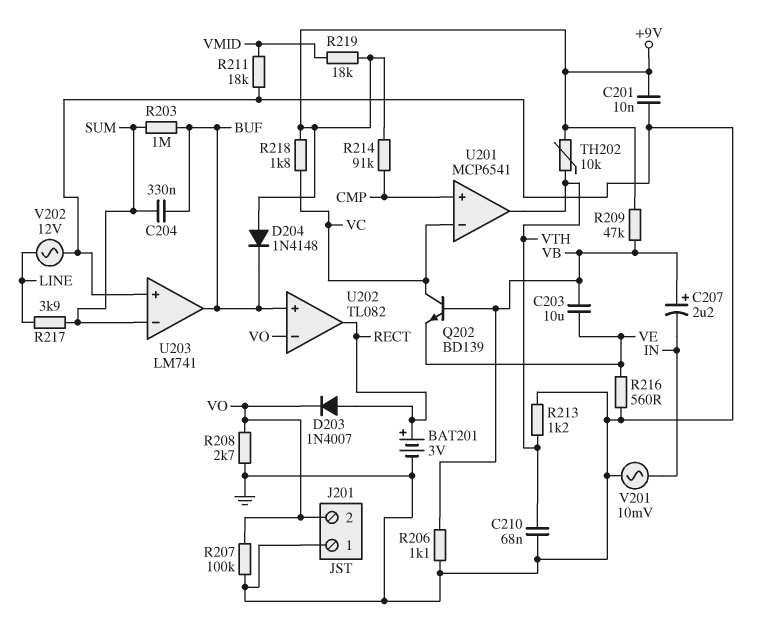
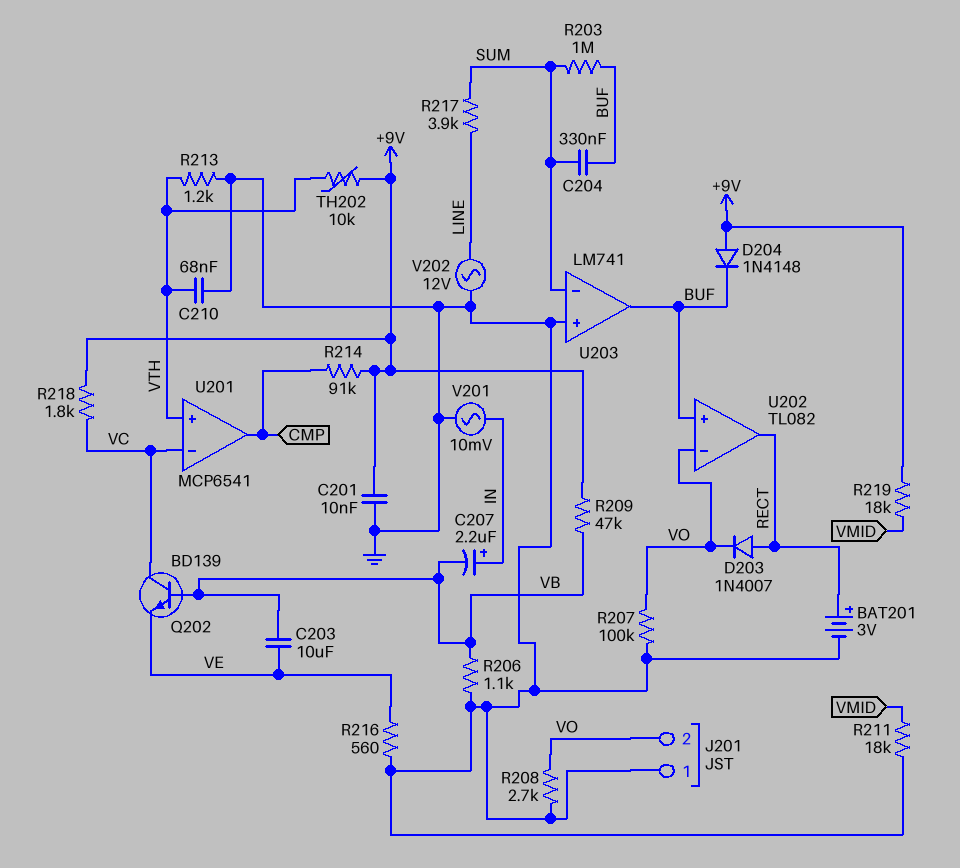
C207: 2.2uF (plus VB, minus IN) -> 2.2uF (plus IN, minus VB)
U201 pin in+: CMP -> VTH
U201 pin out: VTH -> CMP

